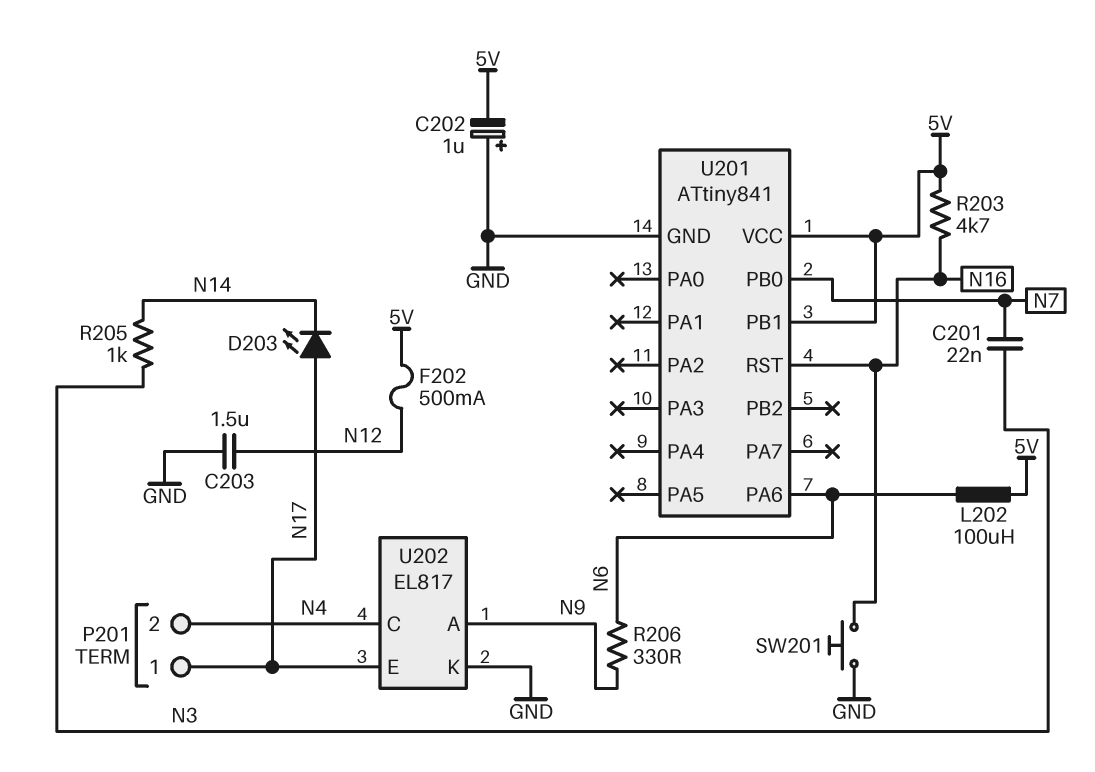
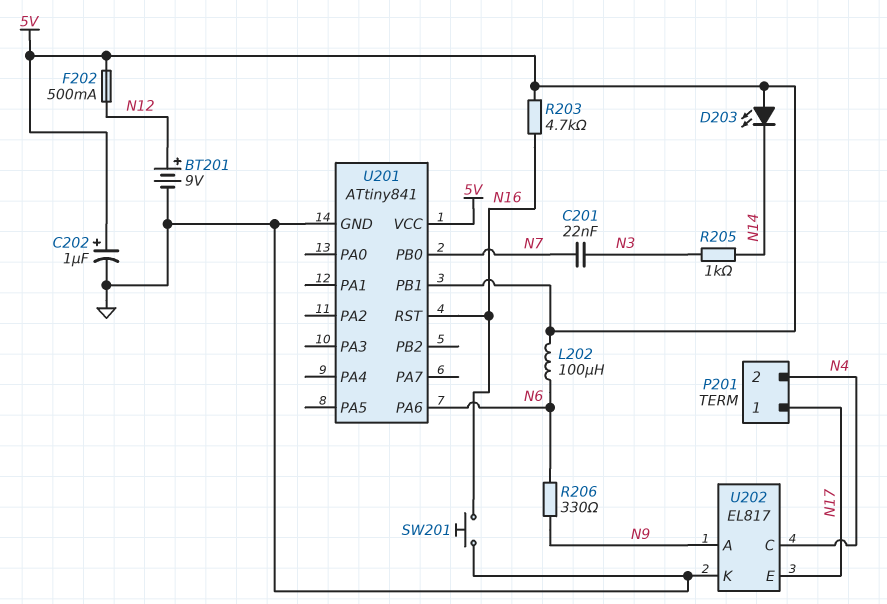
BT201: none -> 9V (plus N12, minus GND)
C202: 1uF (plus GND, minus 5V) -> 1uF (plus 5V, minus GND)
C203: 1.5uF (GND, N12) -> none
D203: LED (A N17, K N14) -> LED (A 5V, K N14)

